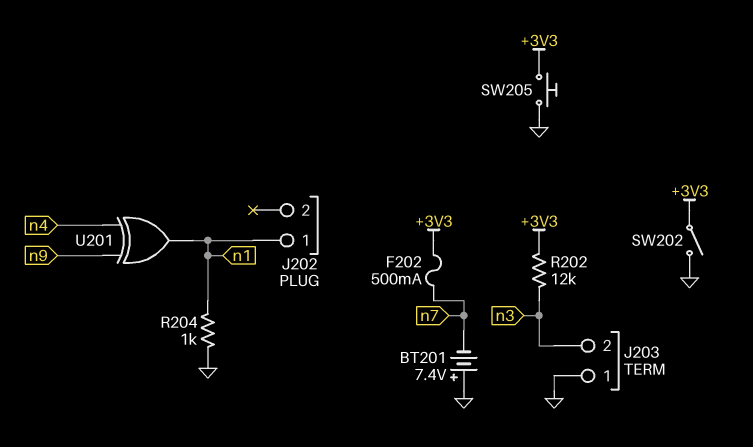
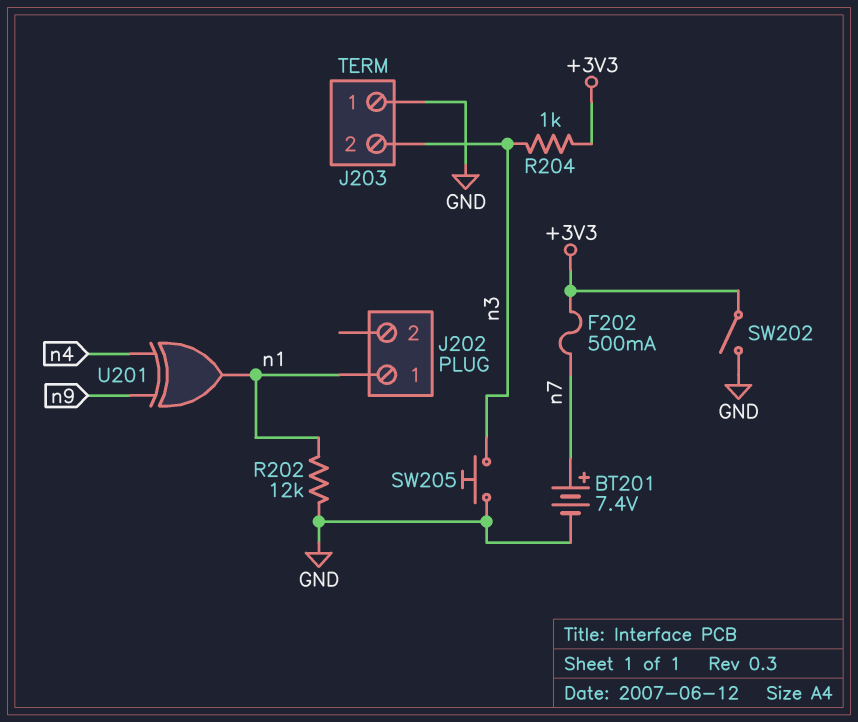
BT201: 7.4V (plus GND, minus n7) -> 7.4V (plus n7, minus GND)
R202: 12k (+3V3, n3) -> 12k (GND, n1)
R204: 1k (GND, n1) -> 1k (+3V3, n3)
SW205: button (+3V3, GND) -> button (GND, n3)

